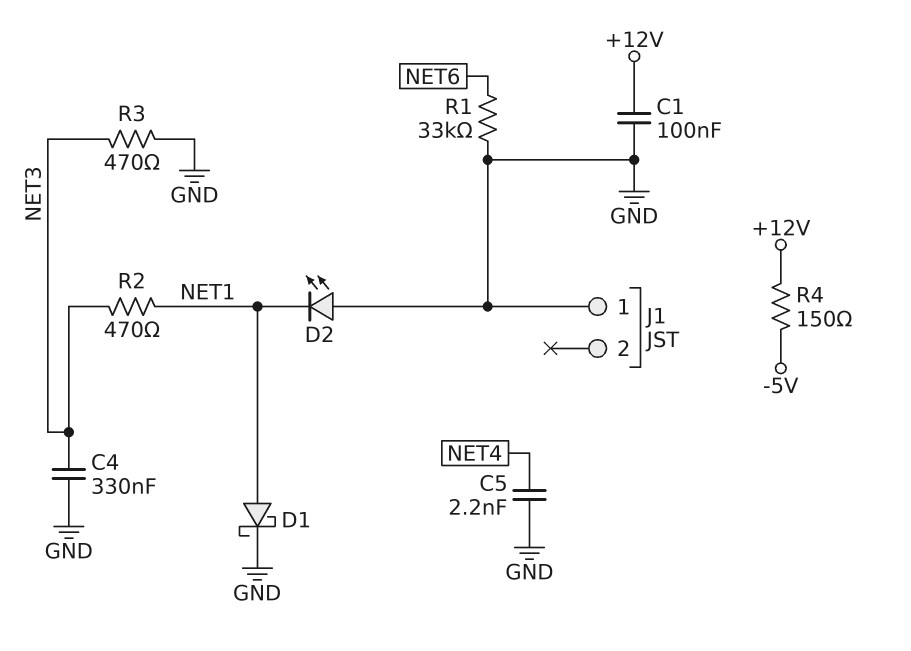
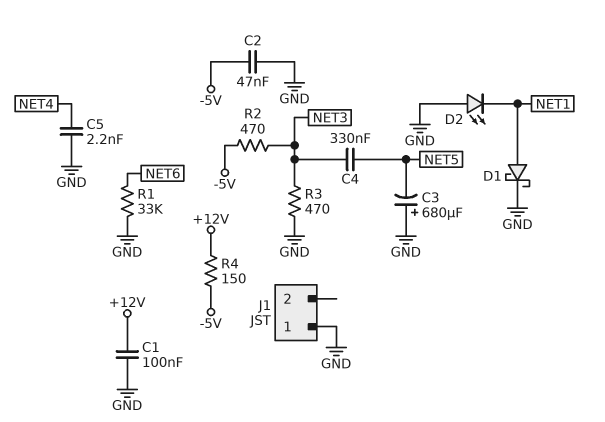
C2: none -> 47nF (-5V, GND)
C3: none -> 680uF (plus GND, minus NET5)
C4: 330nF (GND, NET3) -> 330nF (NET3, NET5)
R2: 470 (NET1, NET3) -> 470 (-5V, NET3)

